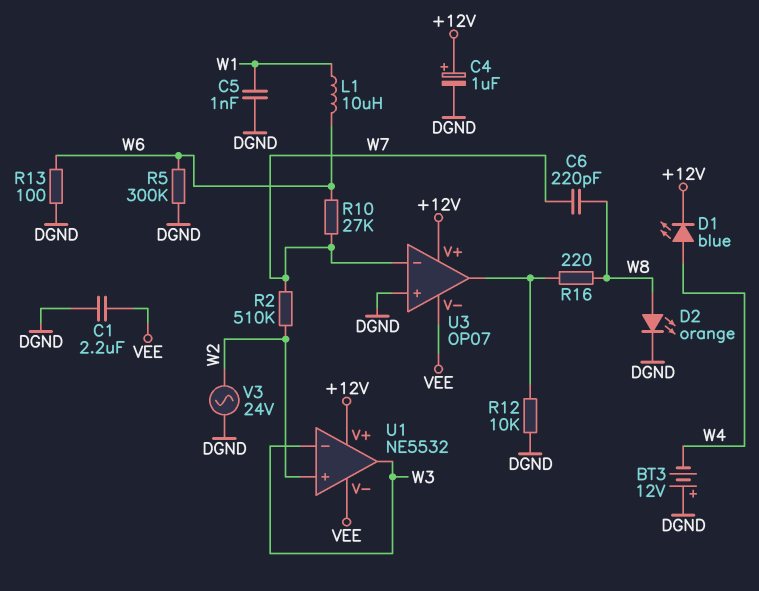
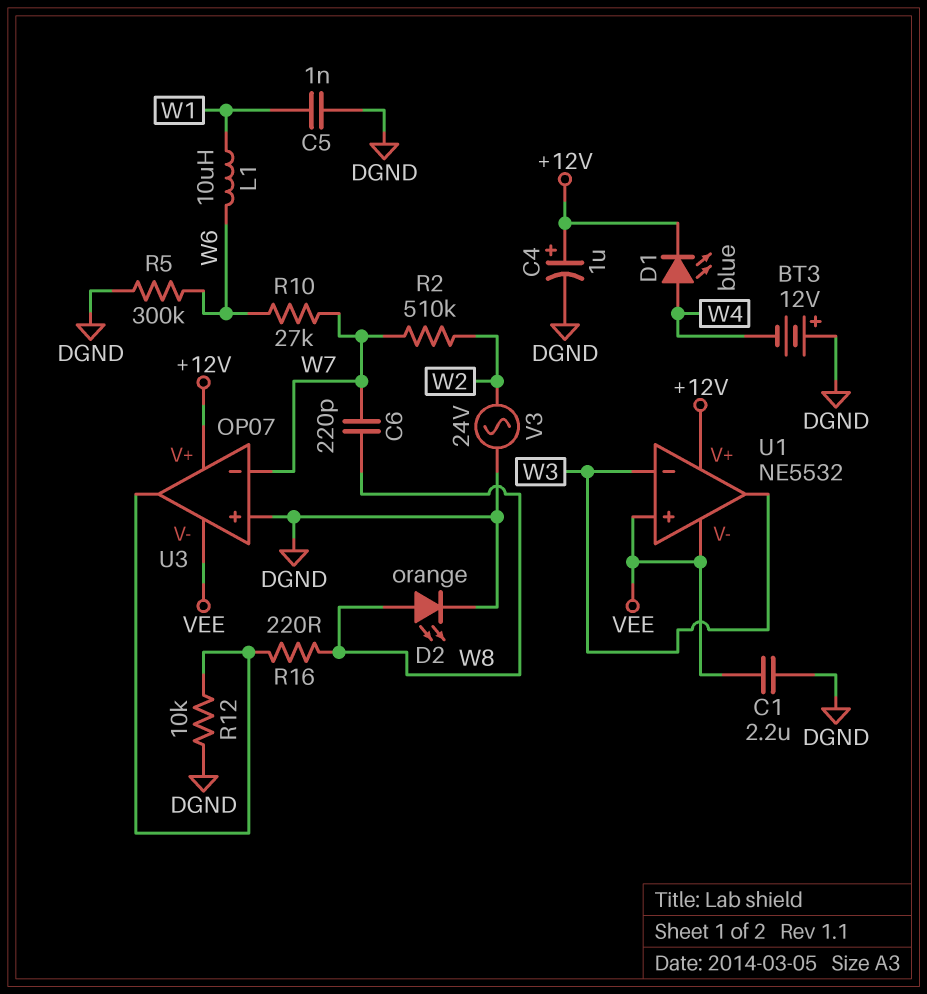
R13: 100 (DGND, W6) -> none
U1 pin in+: W2 -> VEE

